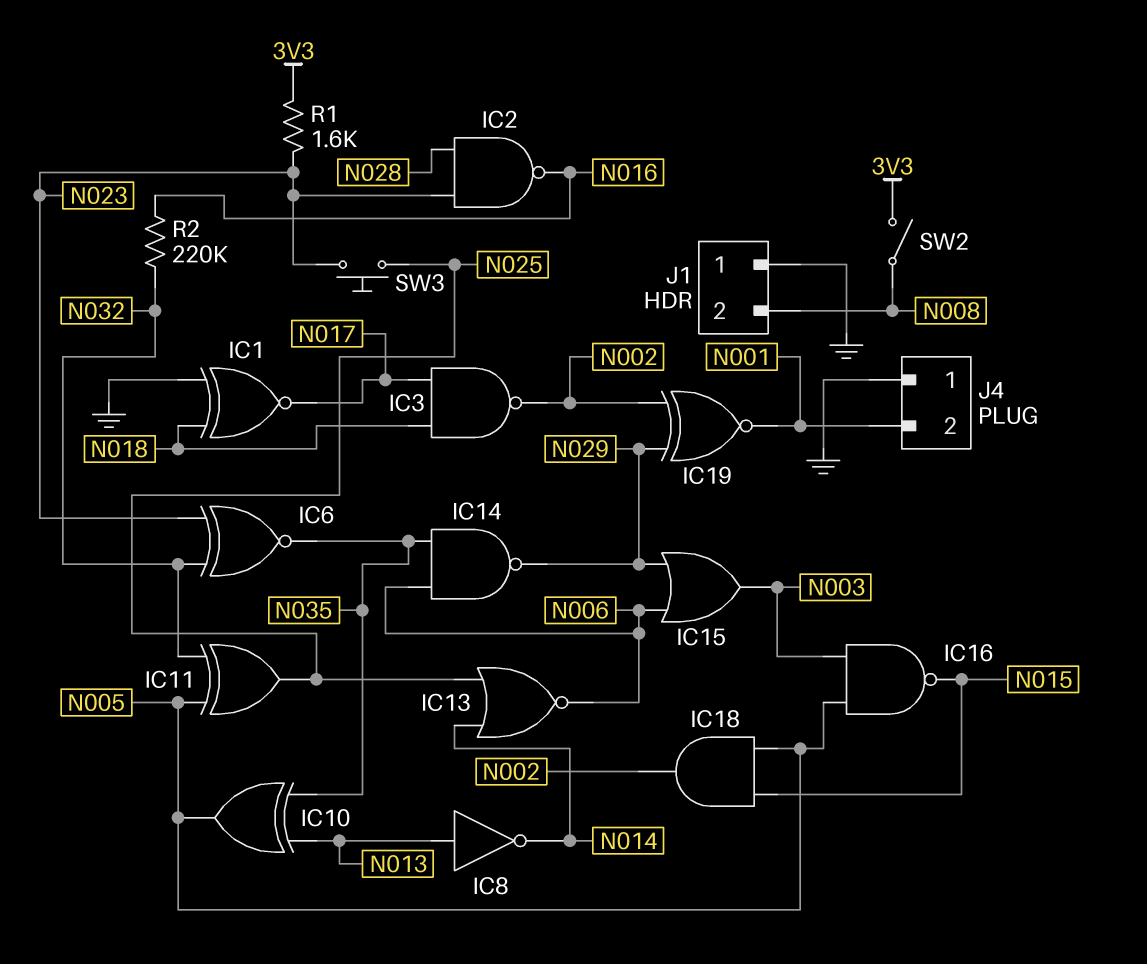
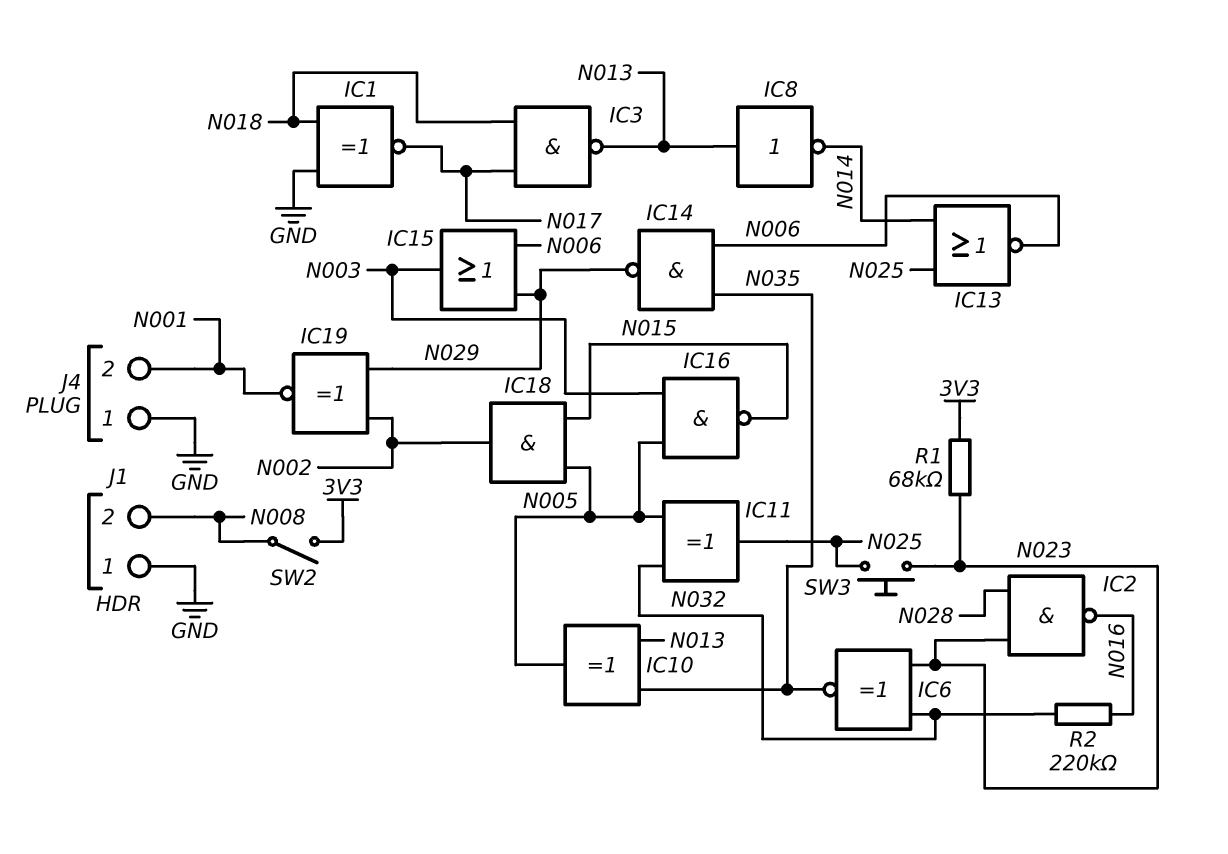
IC3: NAND (in N017, in N018, out N002) -> NAND (in N017, in N018, out N013)
R1: 1.6k (3V3, N023) -> 68k (3V3, N023)

